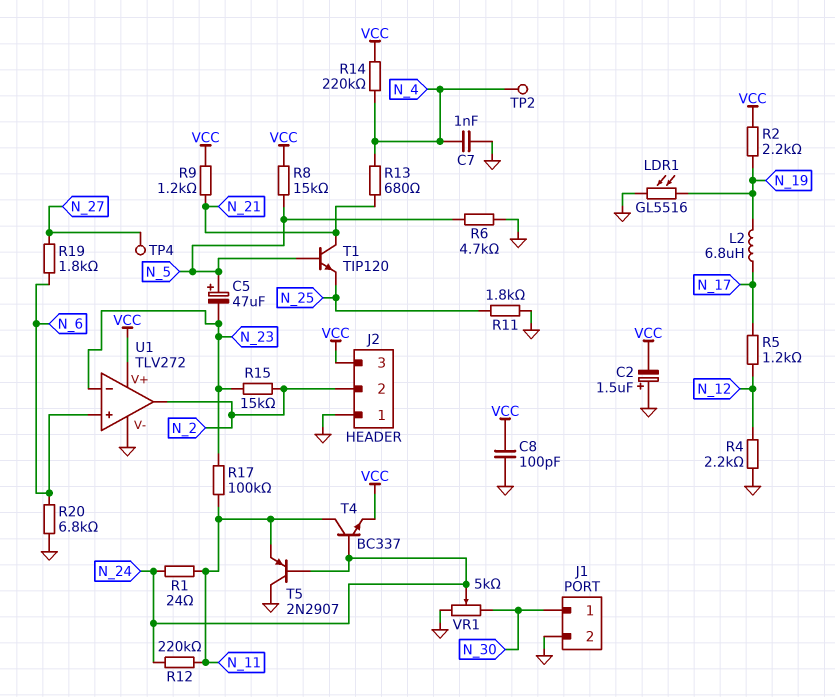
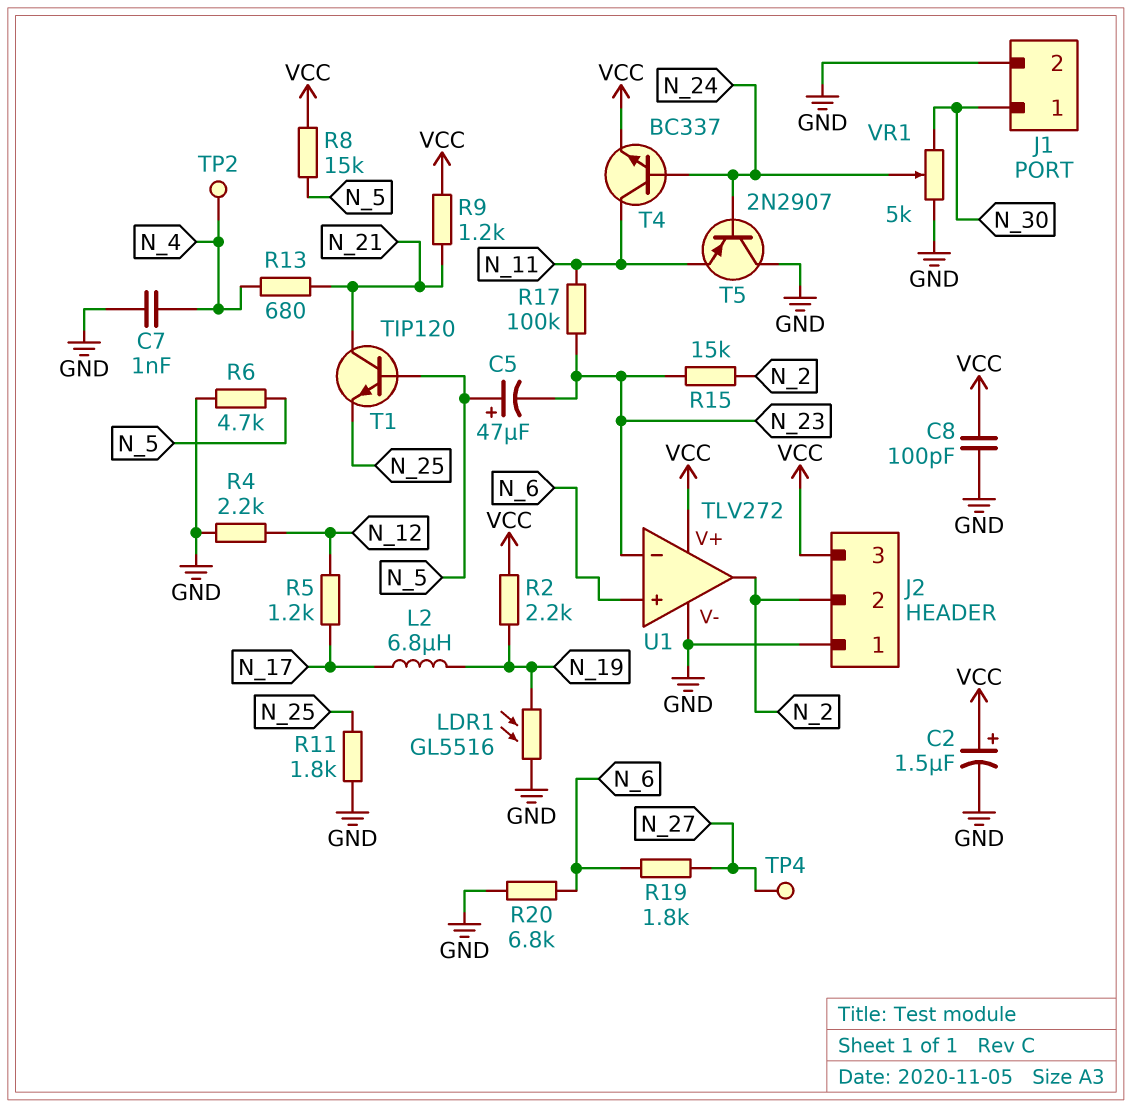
C2: 1.5uF (plus GND, minus VCC) -> 1.5uF (plus VCC, minus GND)
R1: 24 (N_11, N_24) -> none
R12: 220k (N_11, N_24) -> none
R14: 220k (N_4, VCC) -> none

